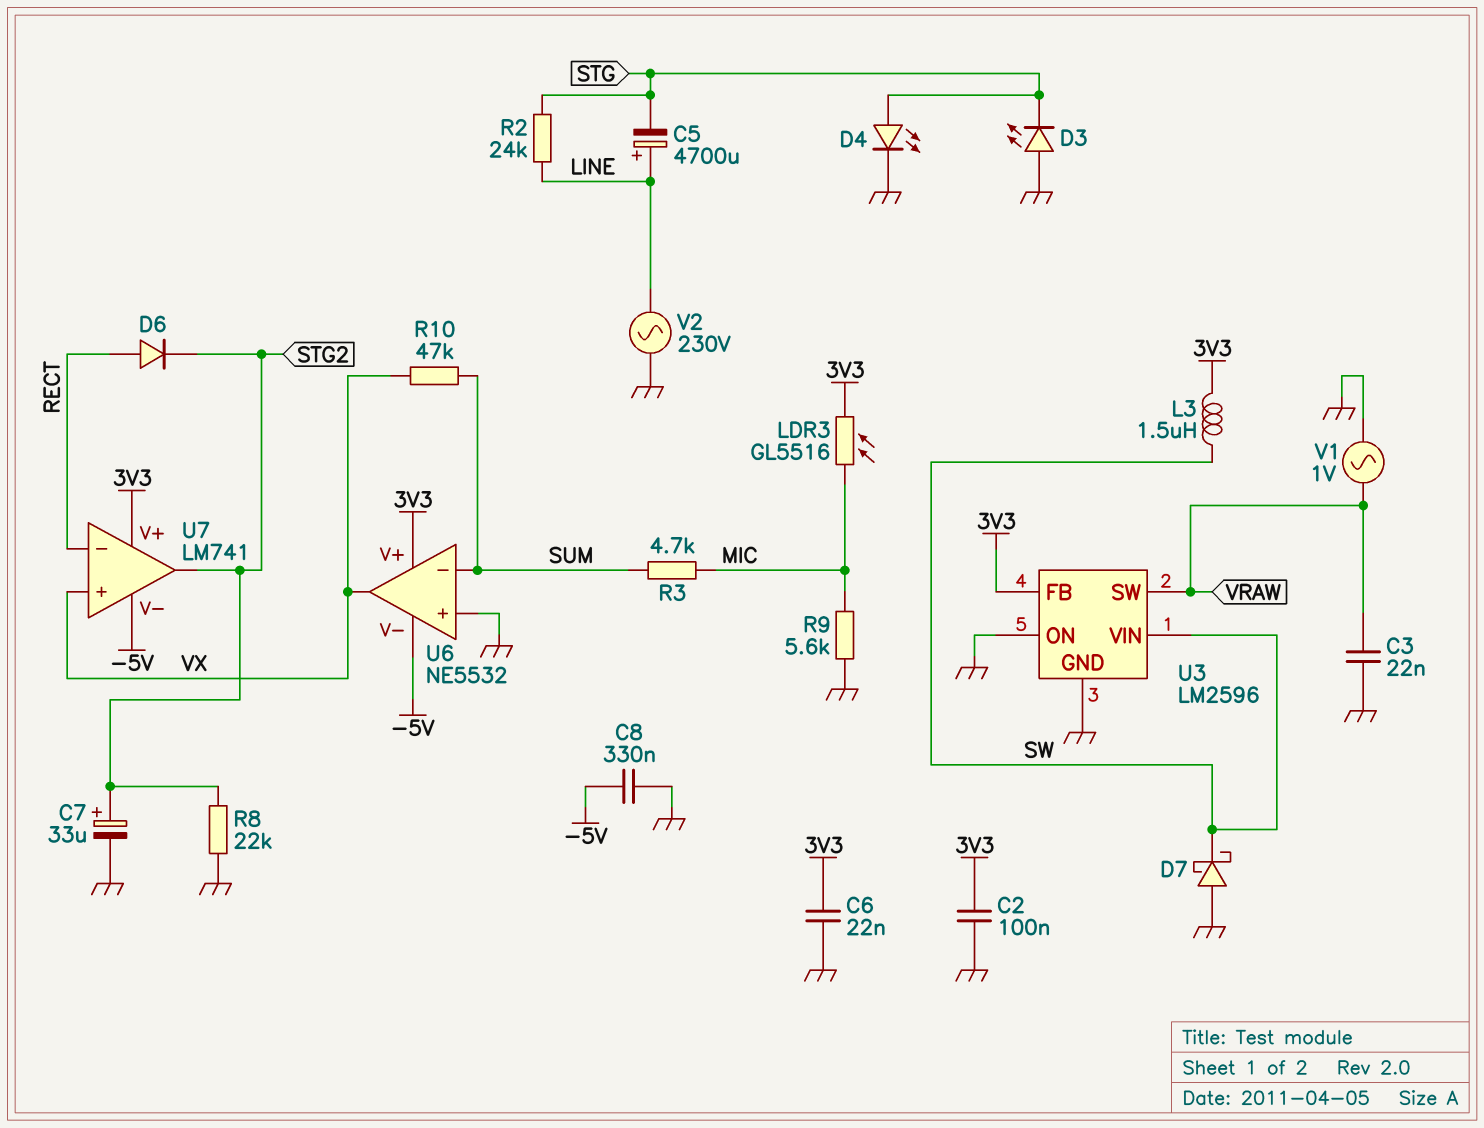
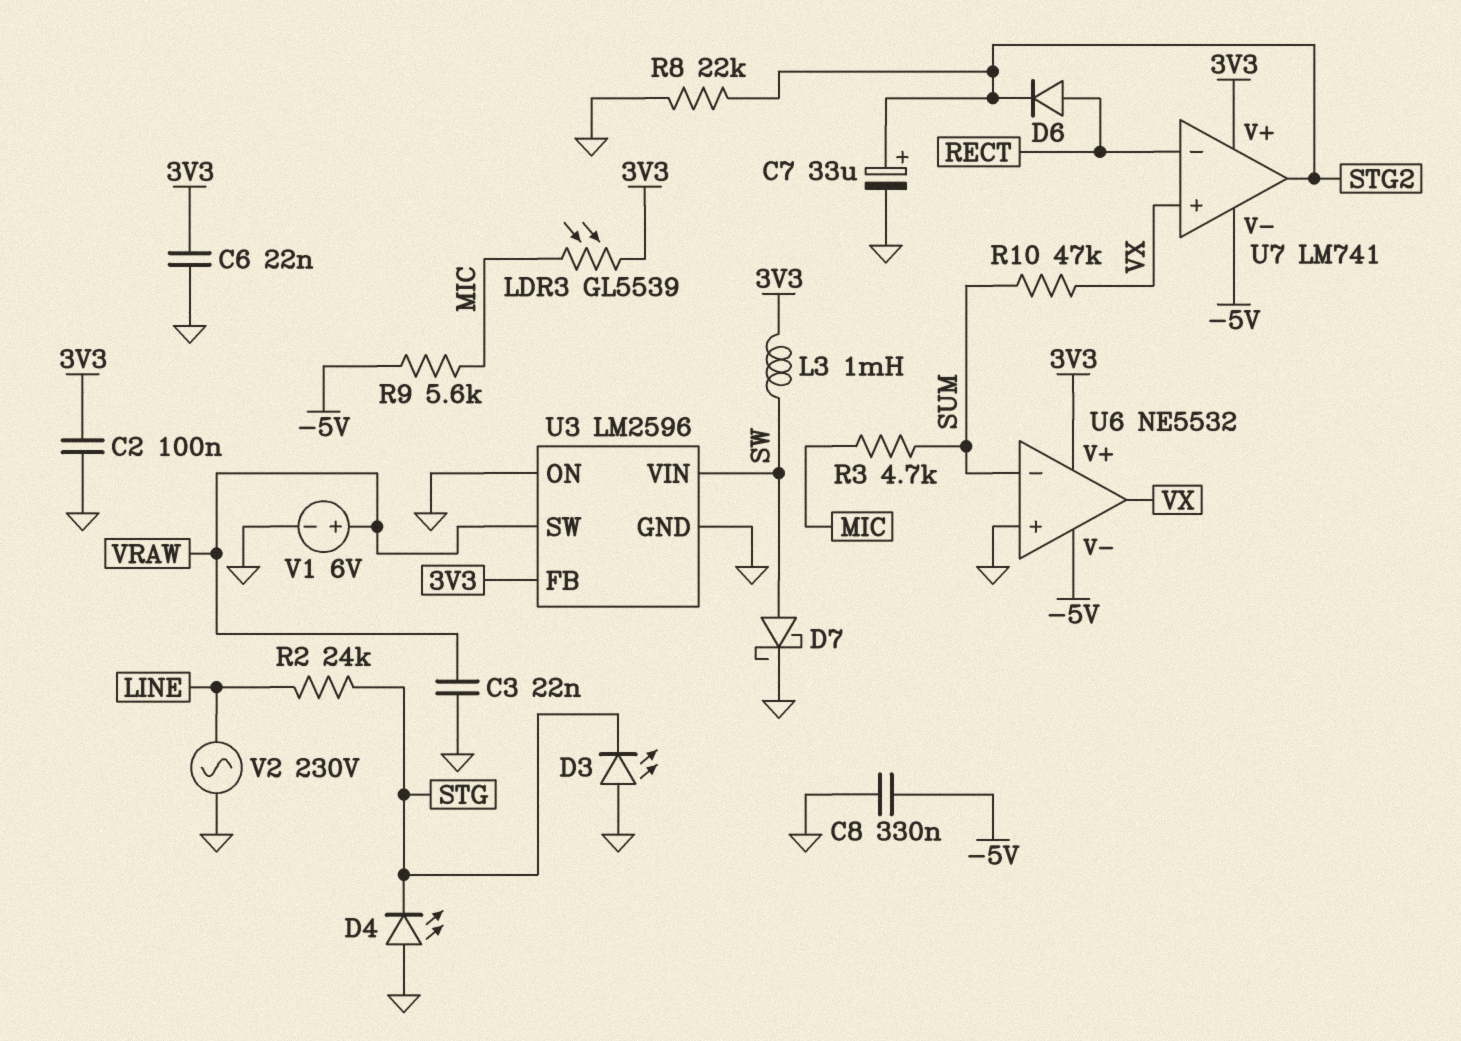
C5: 4700uF (plus LINE, minus STG) -> none
D4: LED (A STG, K GND) -> LED (A GND, K STG)
D7: schottky (A GND, K SW) -> schottky (A SW, K GND)
L3: 1.5uH (3V3, SW) -> 1mH (3V3, SW)
LDR3: GL5516 (3V3, MIC) -> GL5539 (3V3, MIC)
R9: 5.6k (GND, MIC) -> 5.6k (-5V, MIC)
V1: AC 1V (GND, VRAW) -> 6V (plus VRAW, minus GND)

